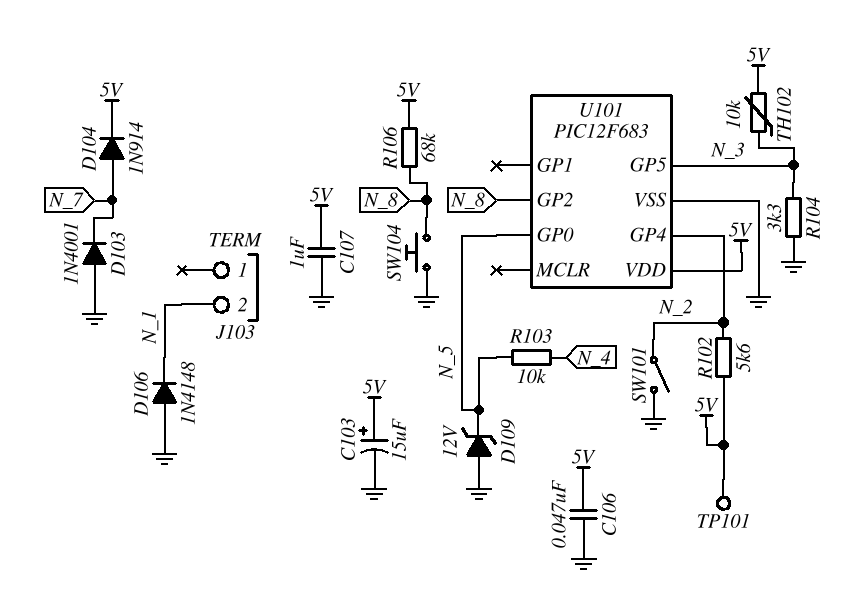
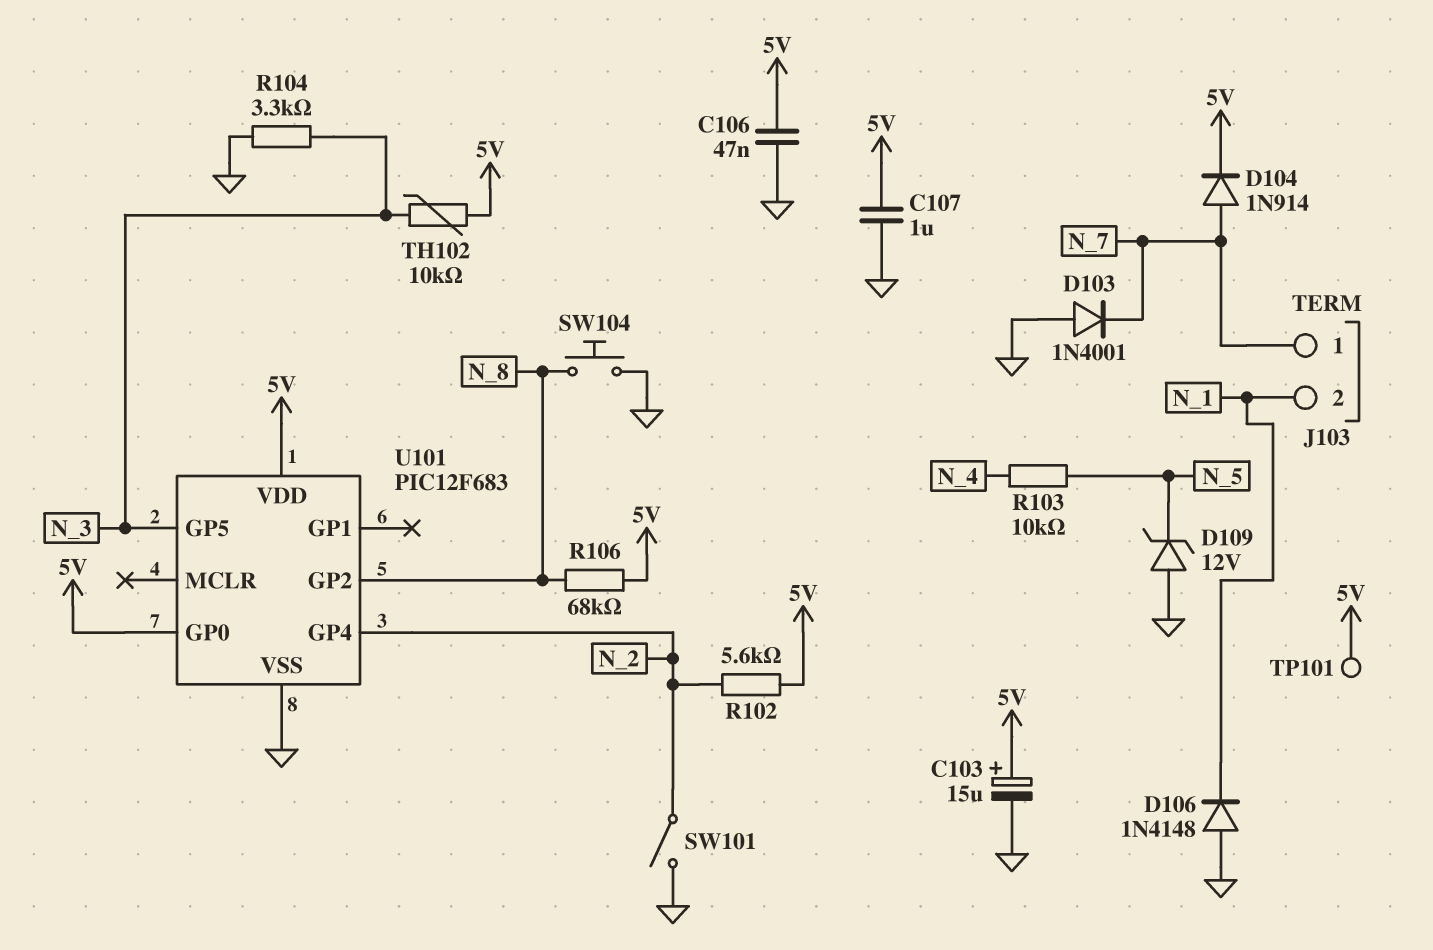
J103 pin 1: none -> N_7
U101 pin GP0: N_5 -> 5V

